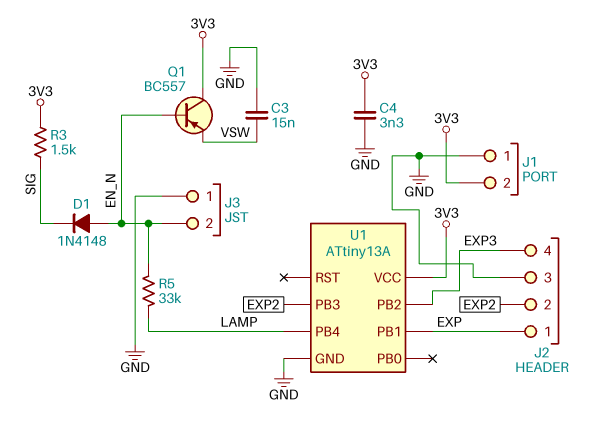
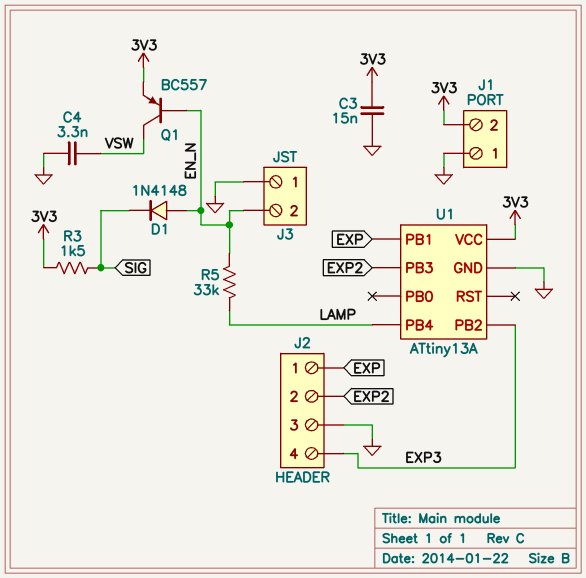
C3: 15nF (GND, VSW) -> 15nF (3V3, GND)
C4: 3.3nF (3V3, GND) -> 3.3nF (GND, VSW)
Q1: PNP BC557 (B EN_N, C 3V3, E VSW) -> PNP BC557 (B EN_N, C VSW, E 3V3)

